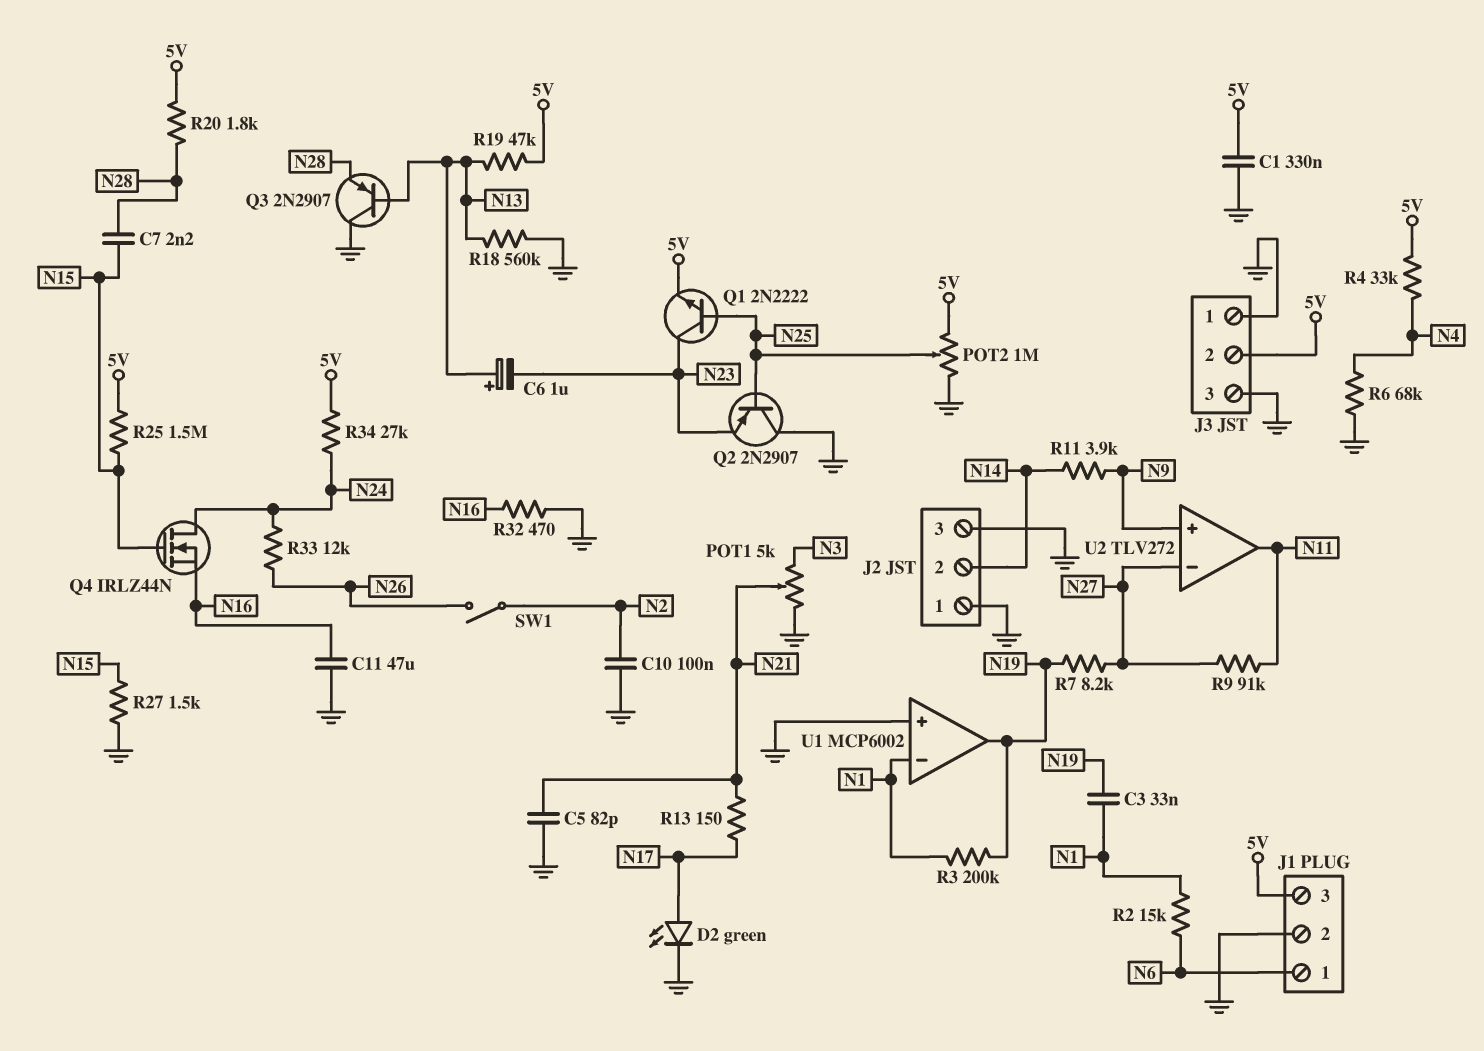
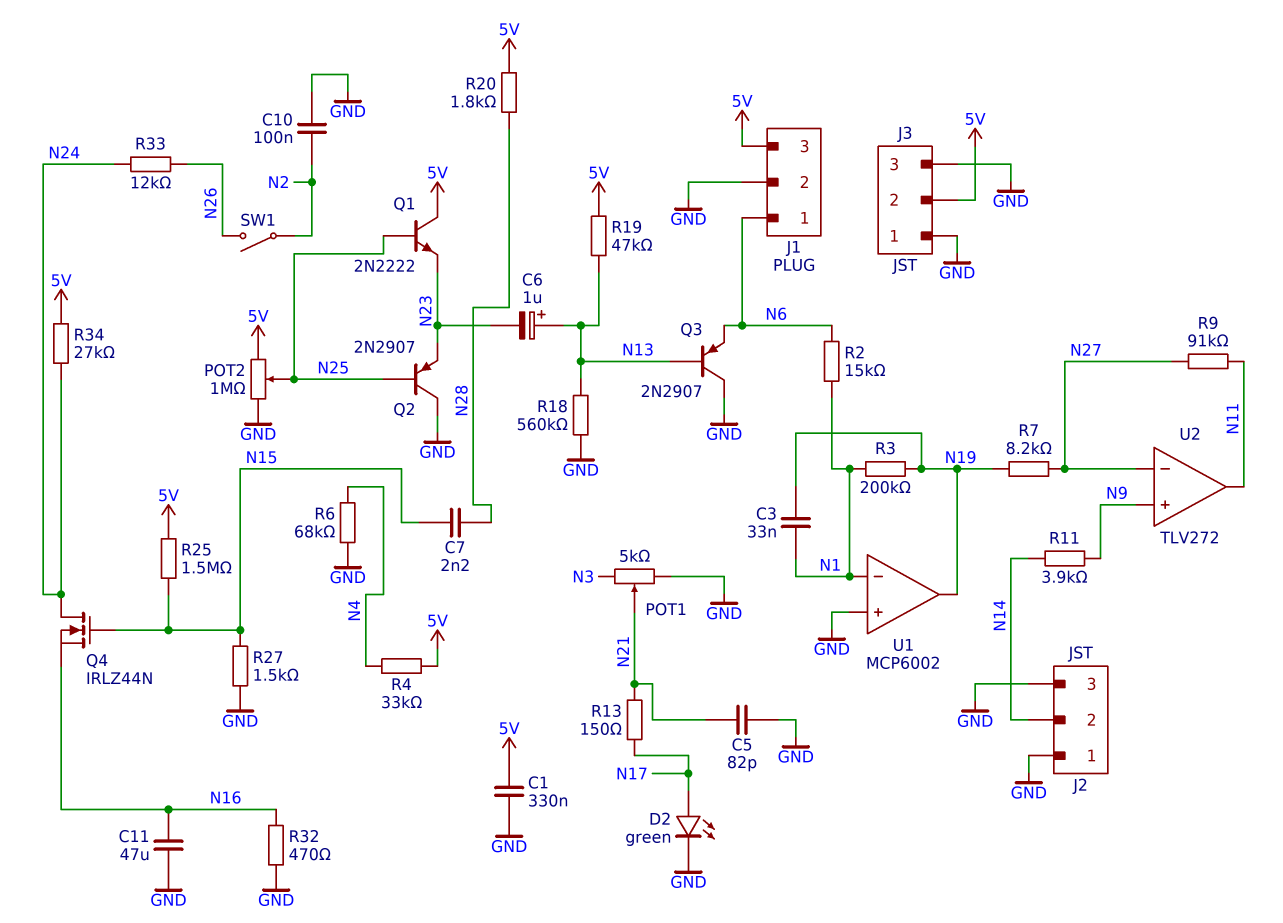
Q1: NPN 2N2222 (B N25, C N23, E 5V) -> NPN 2N2222 (B N25, C 5V, E N23)
Q3: PNP 2N2907 (B N13, C GND, E N28) -> PNP 2N2907 (B N13, C GND, E N6)

